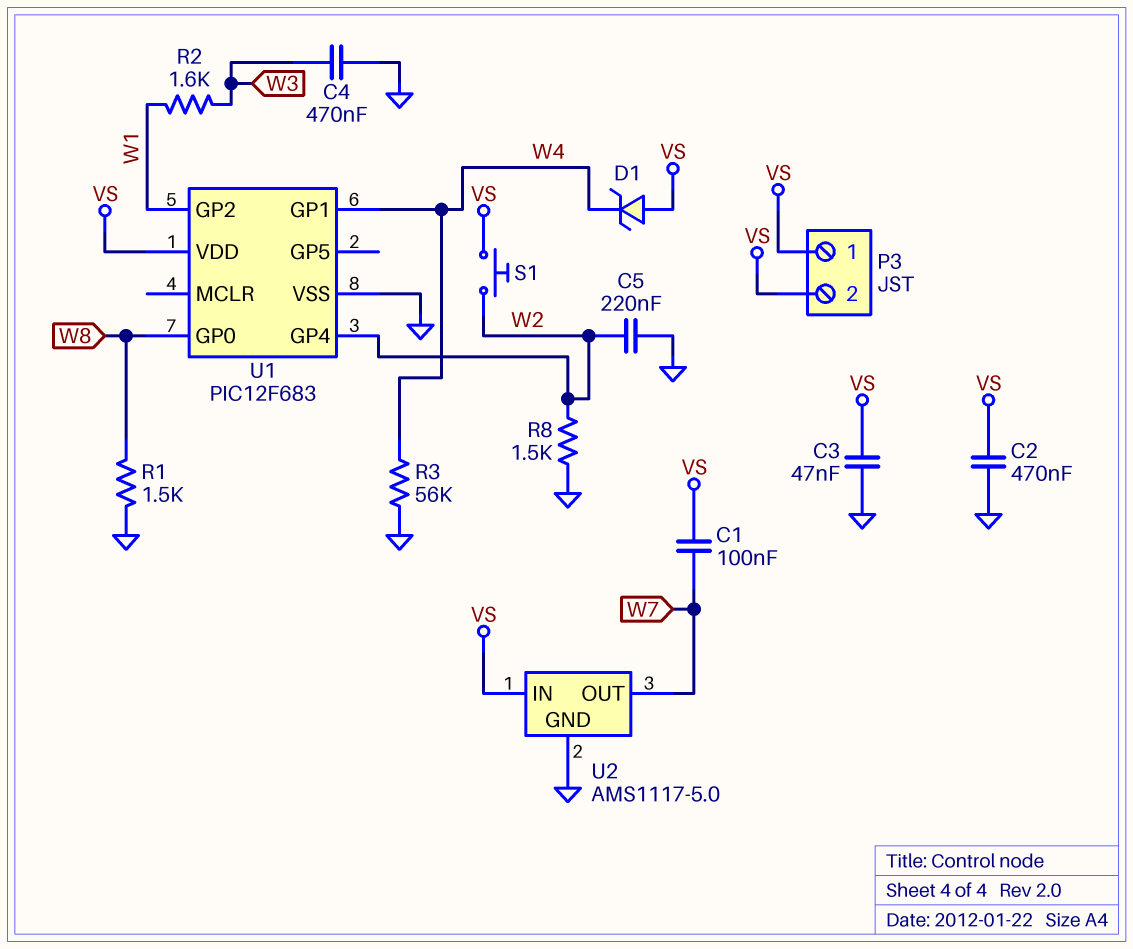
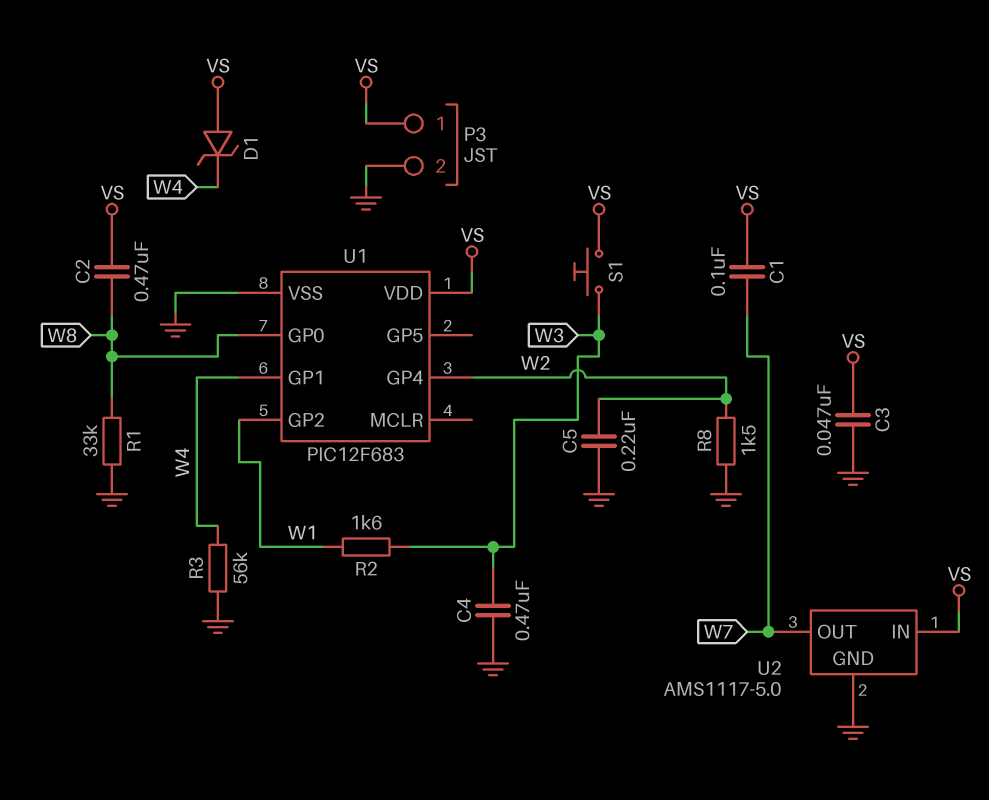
C2: 470nF (GND, VS) -> 470nF (VS, W8)
P3 pin 2: VS -> GND
R1: 1.5k (GND, W8) -> 33k (GND, W8)
S1: button (VS, W2) -> button (VS, W3)

